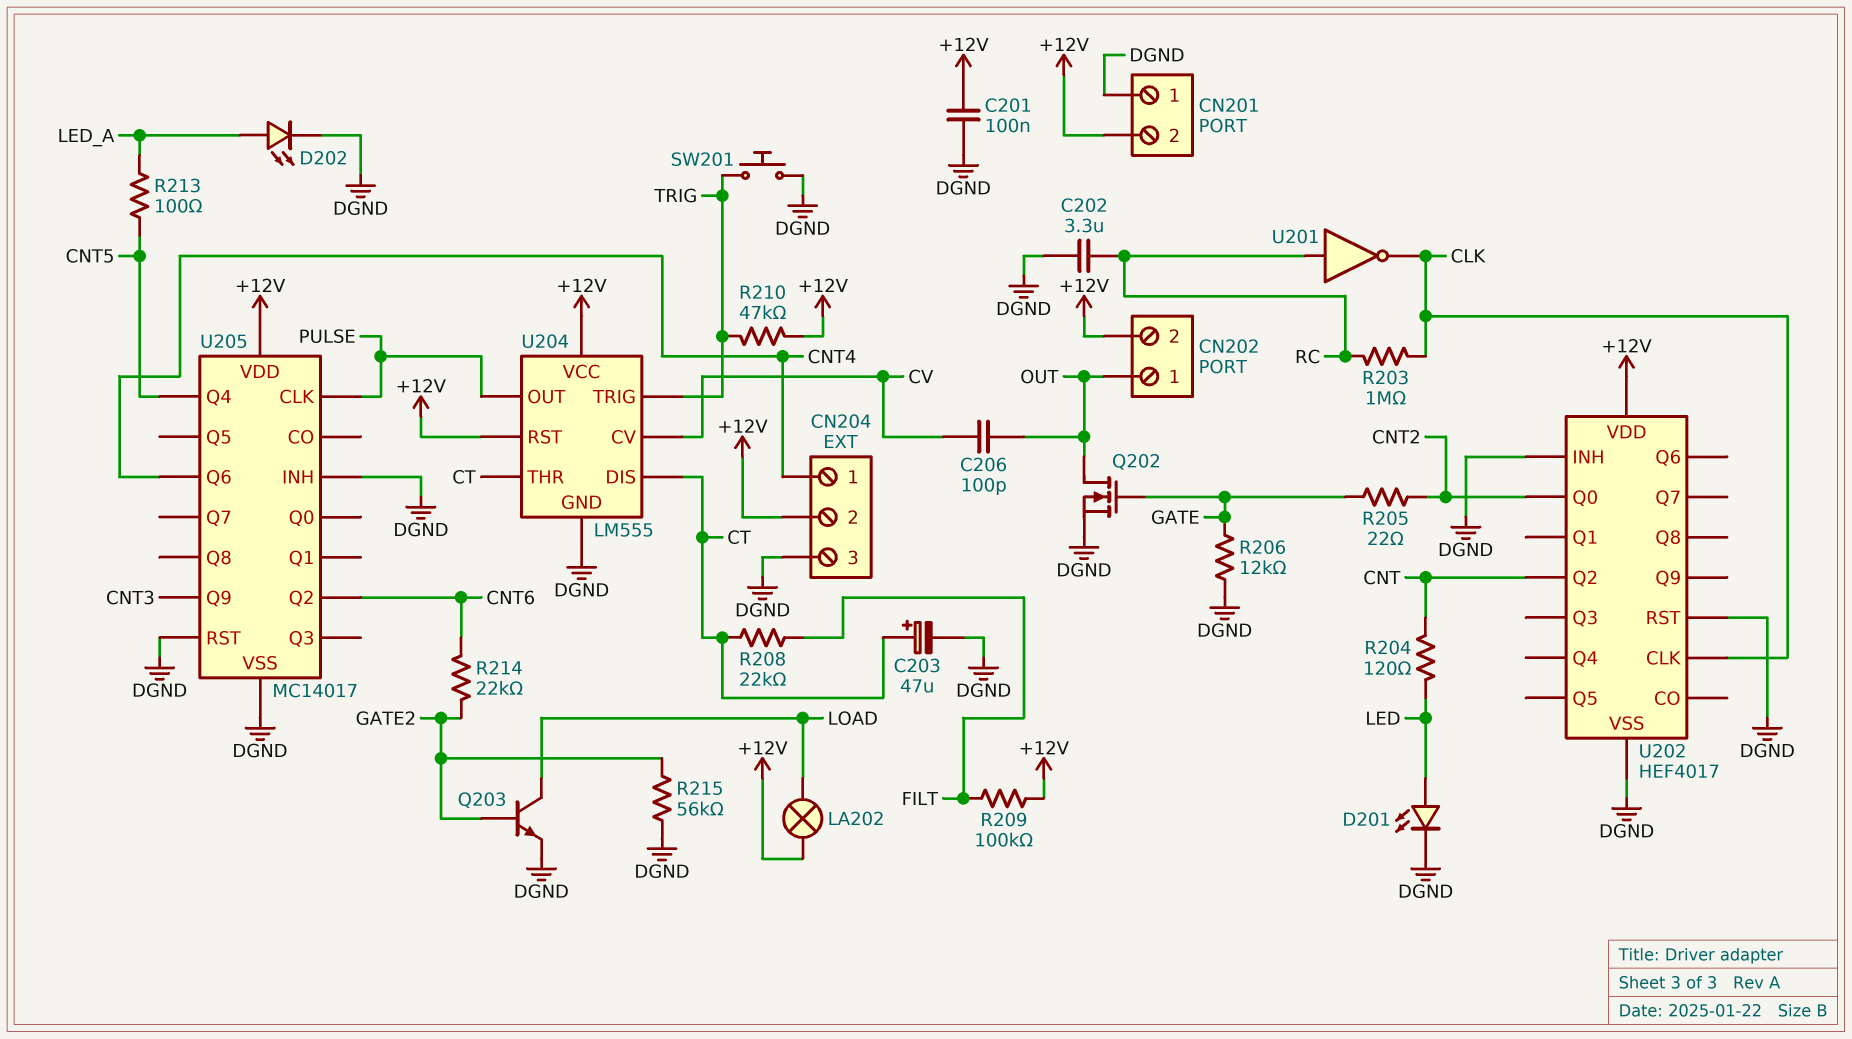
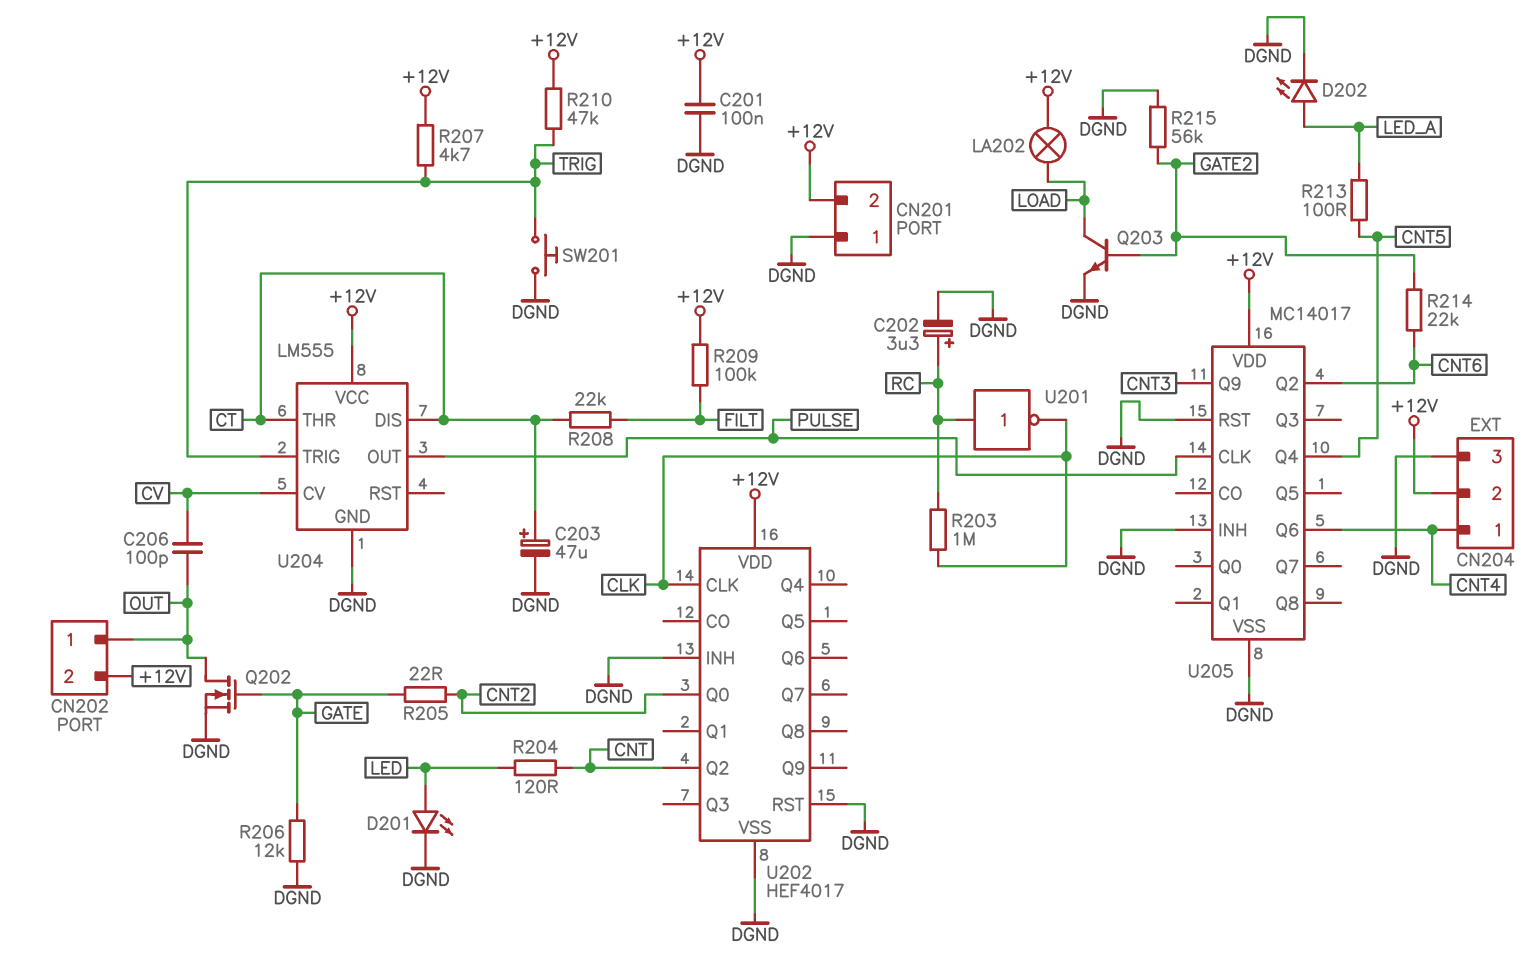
C202: 3.3uF (DGND, RC) -> 3.3uF (plus RC, minus DGND)
R207: none -> 4.7k (+12V, TRIG)
U204 pin RST: +12V -> none

